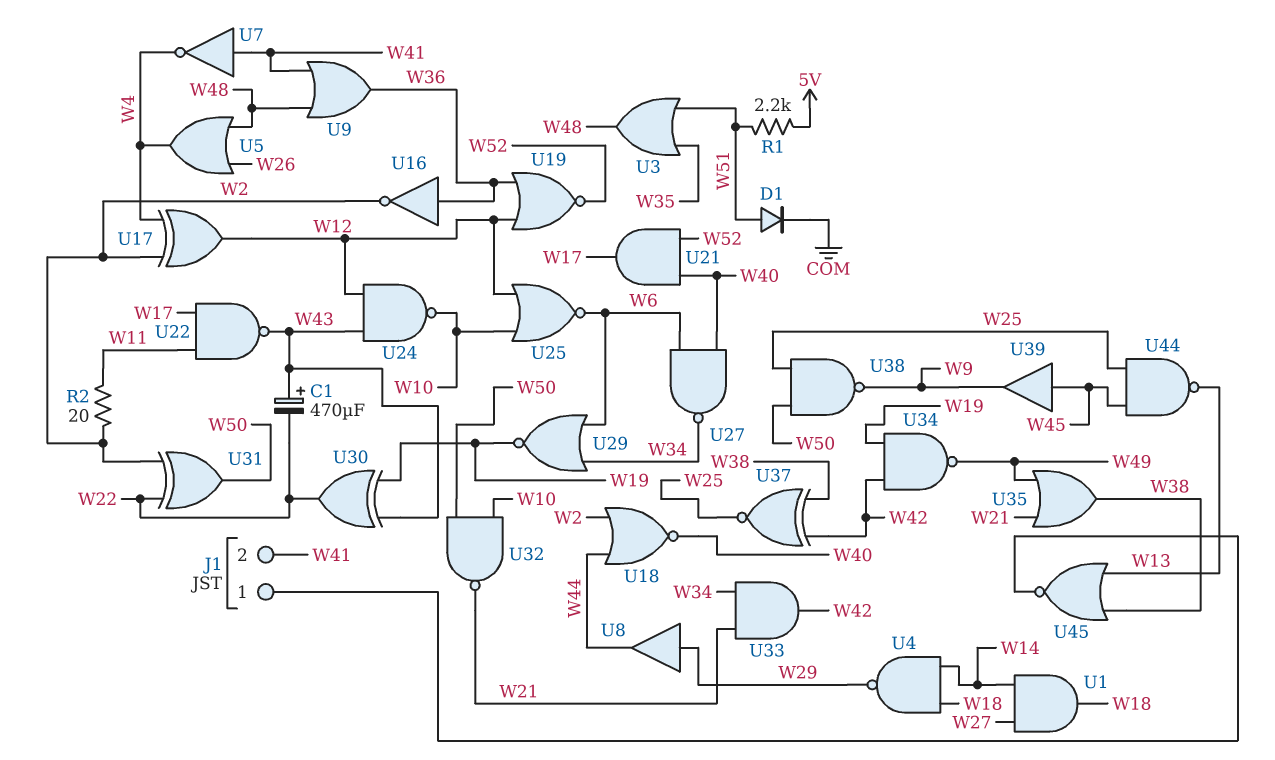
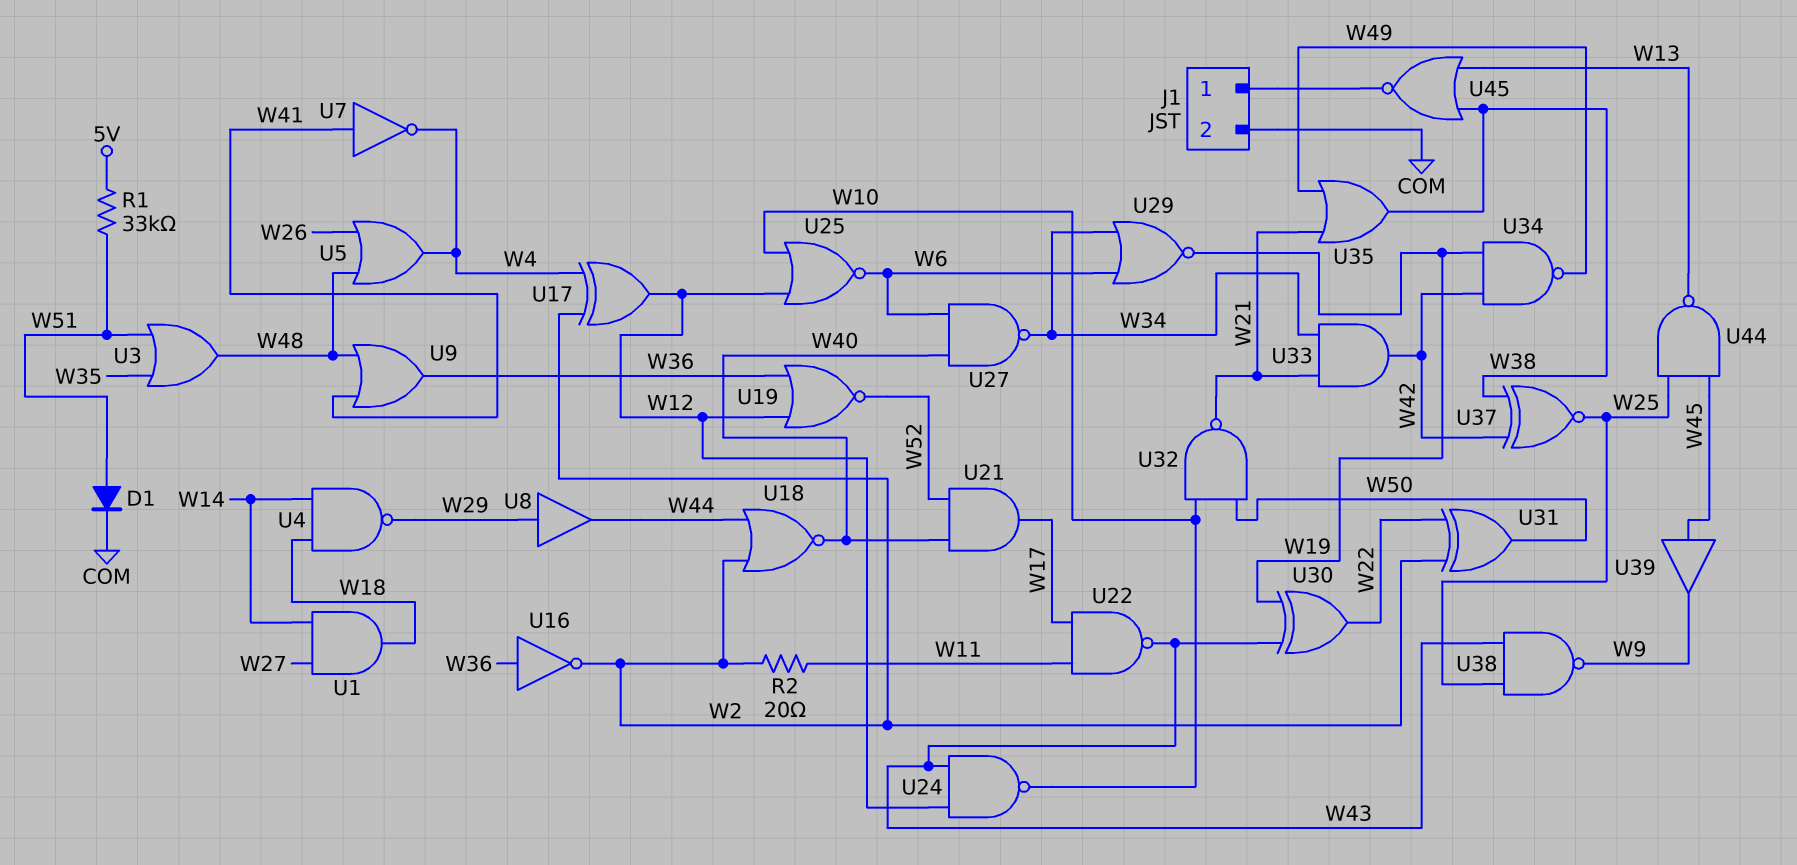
C1: 470uF (plus W43, minus W22) -> none
J1 pin 2: W41 -> COM
R1: 2.2k (5V, W51) -> 33k (5V, W51)
U38: NAND (in W25, in W50, out W9) -> NAND (in W25, in W43, out W9)

